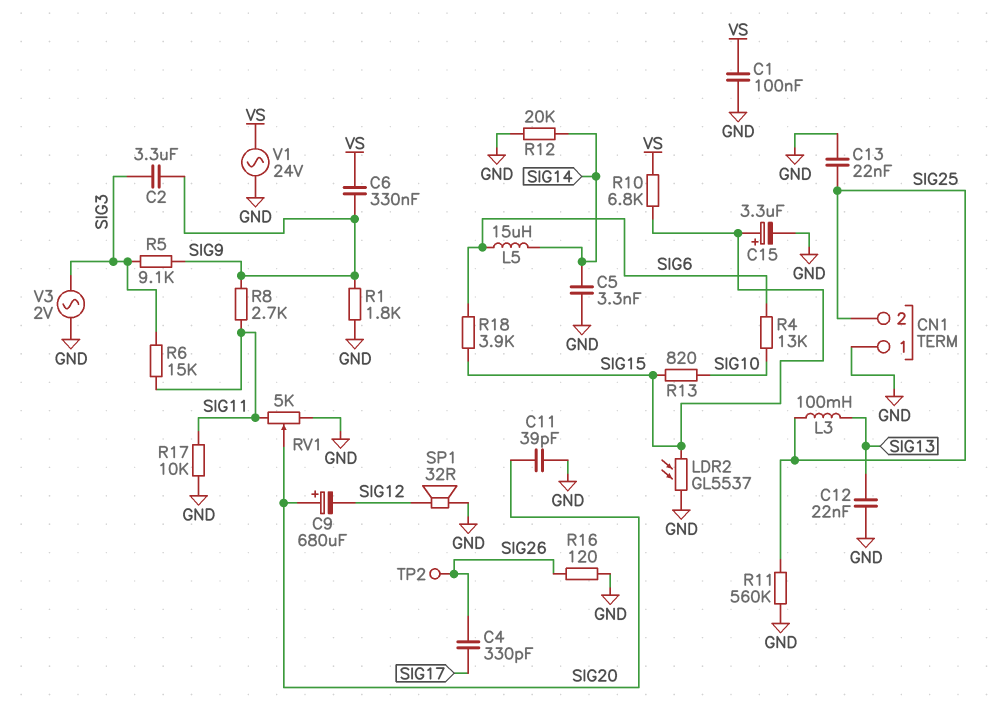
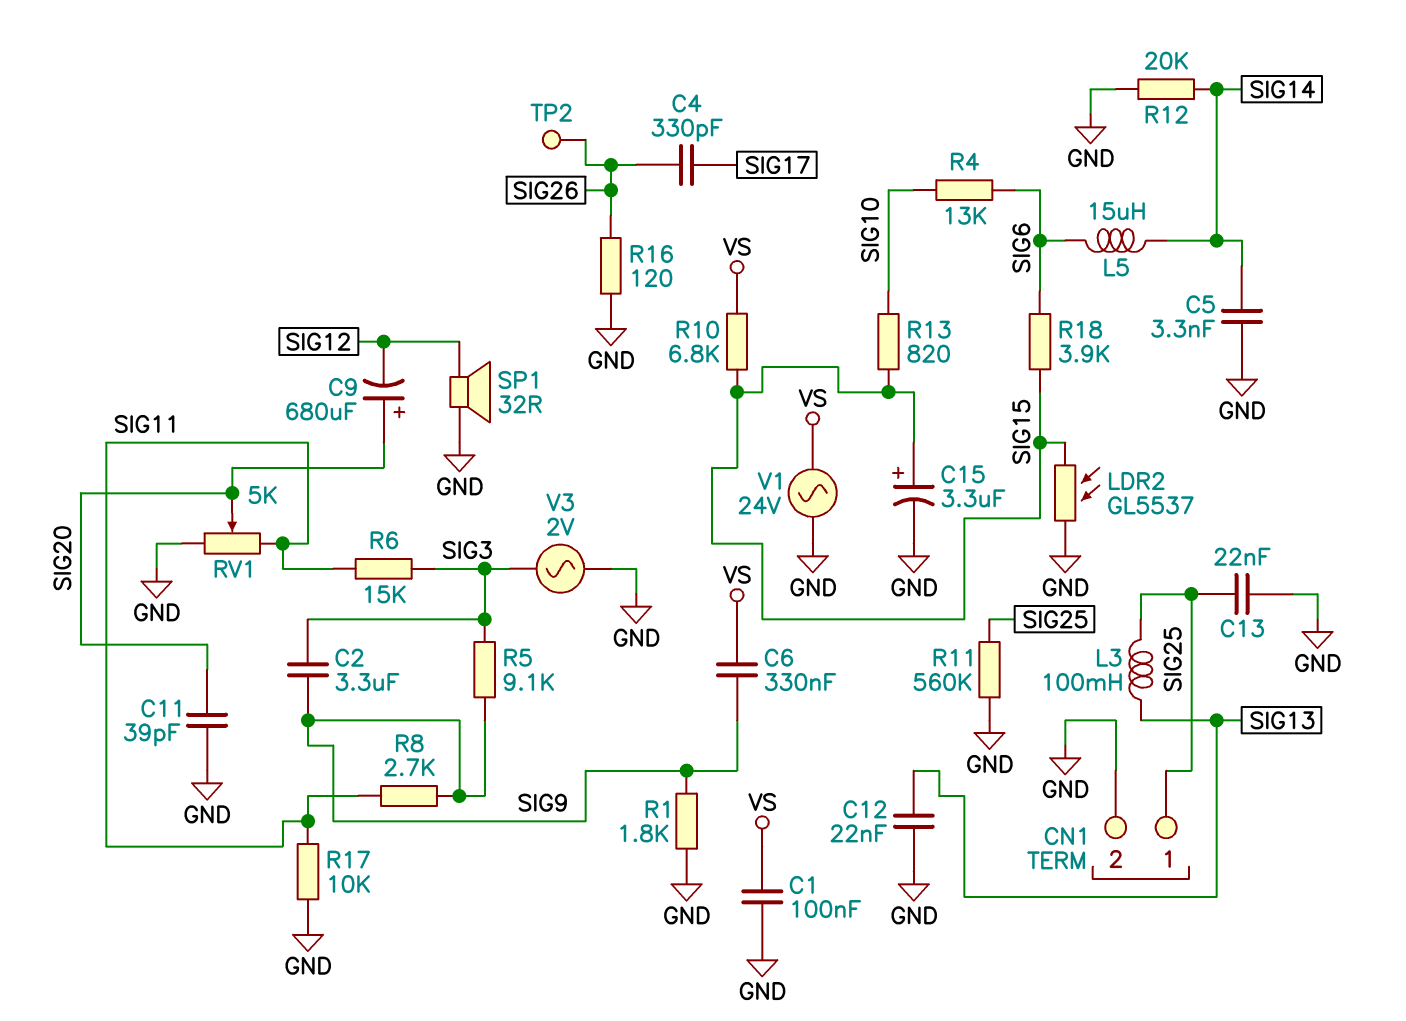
CN1 pin 1: GND -> SIG25
CN1 pin 2: SIG25 -> GND

